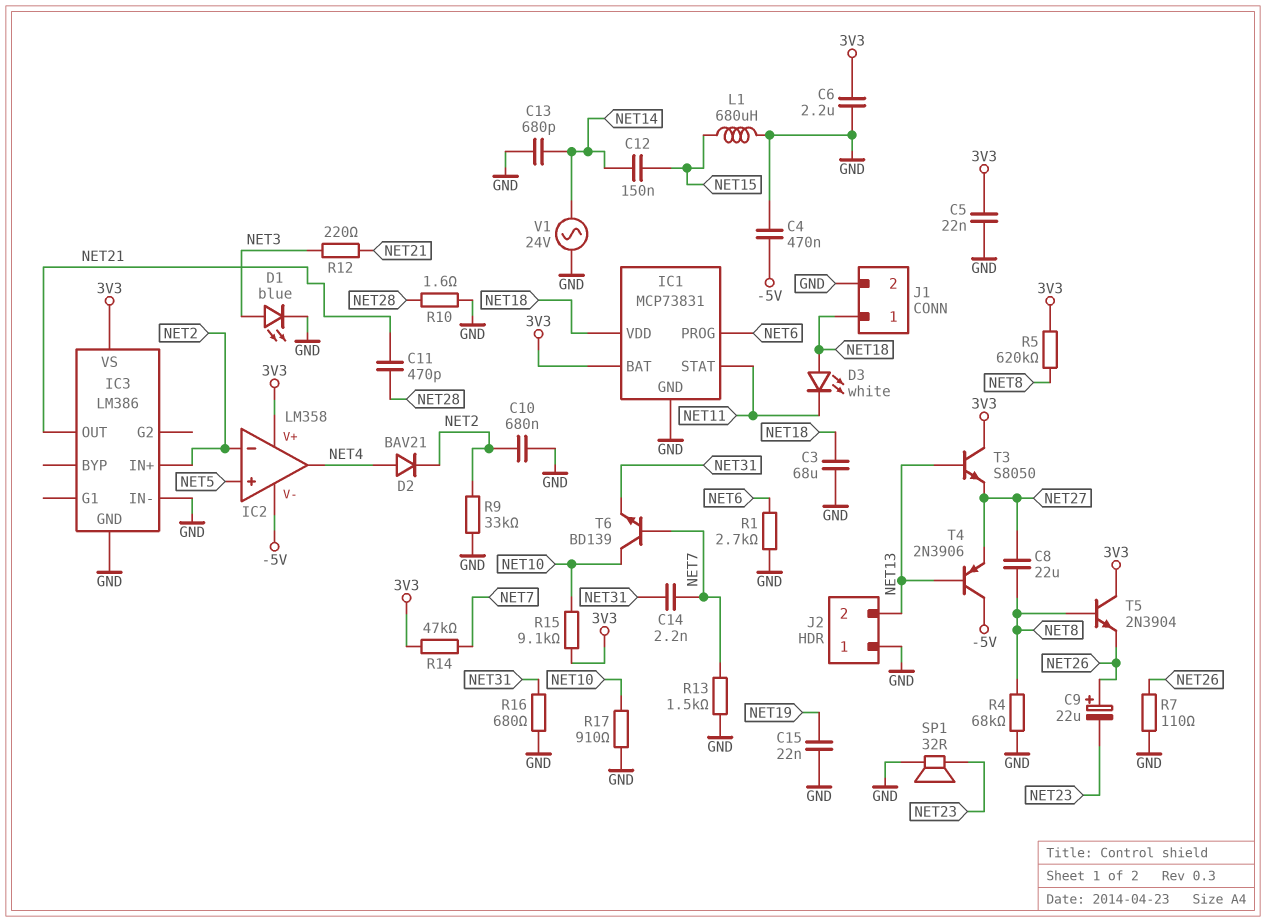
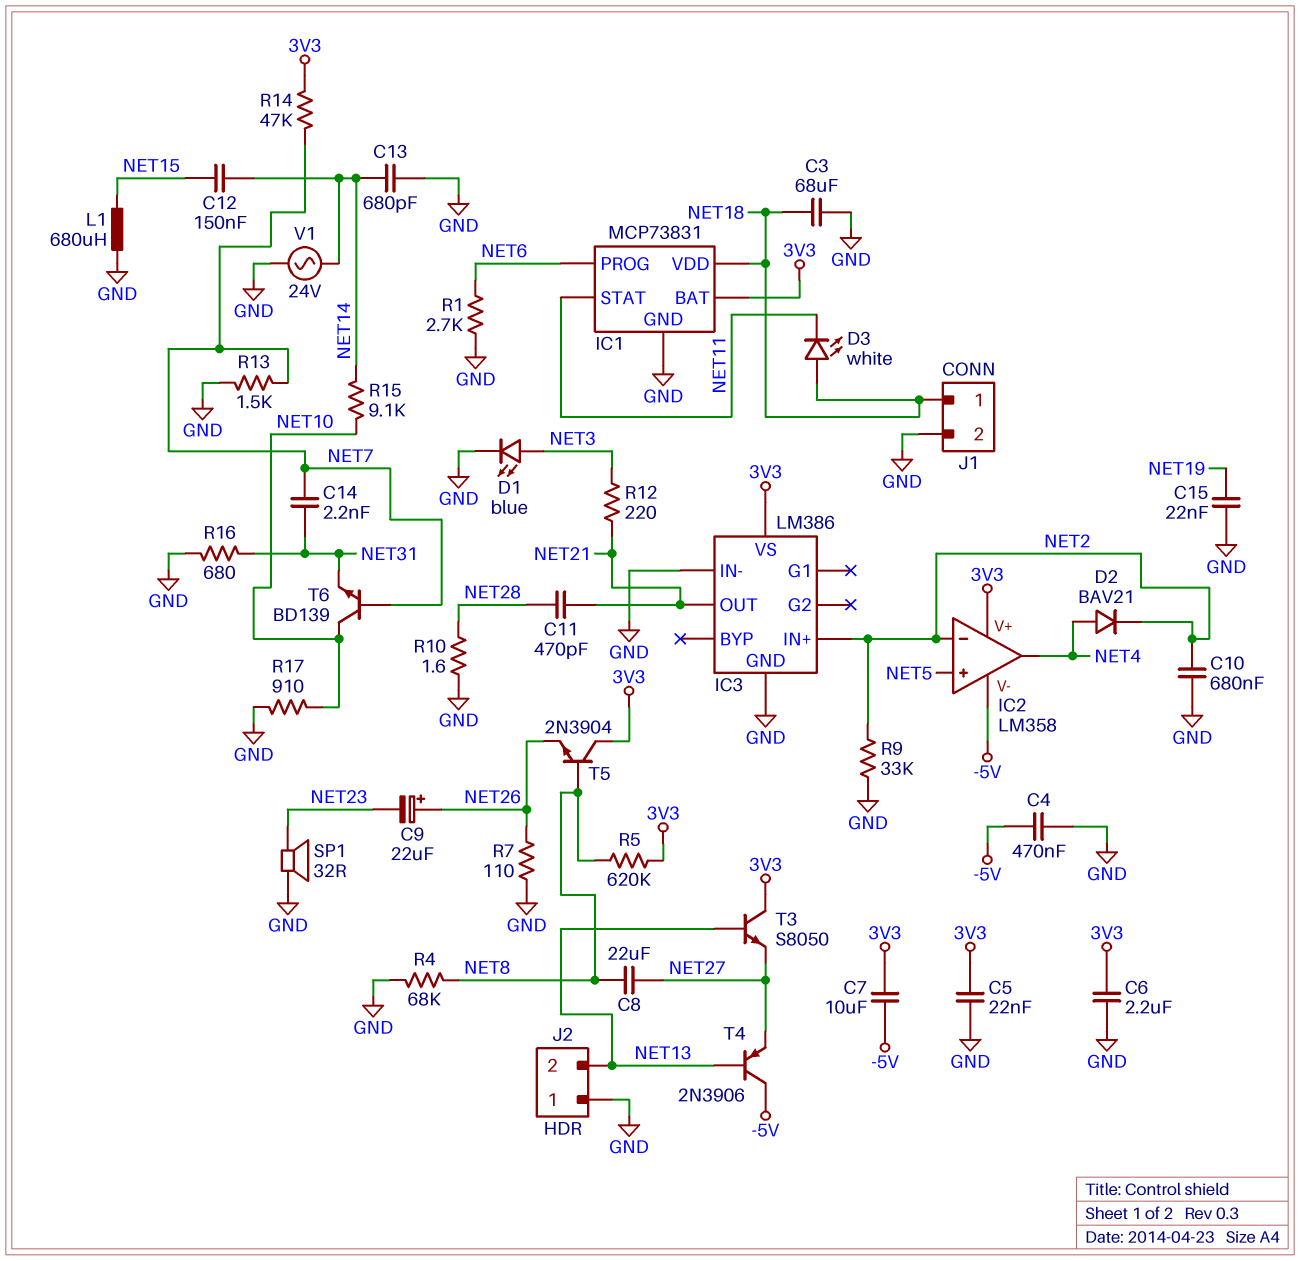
C7: none -> 10uF (-5V, 3V3)
R15: 9.1k (3V3, NET10) -> 9.1k (NET10, NET14)

